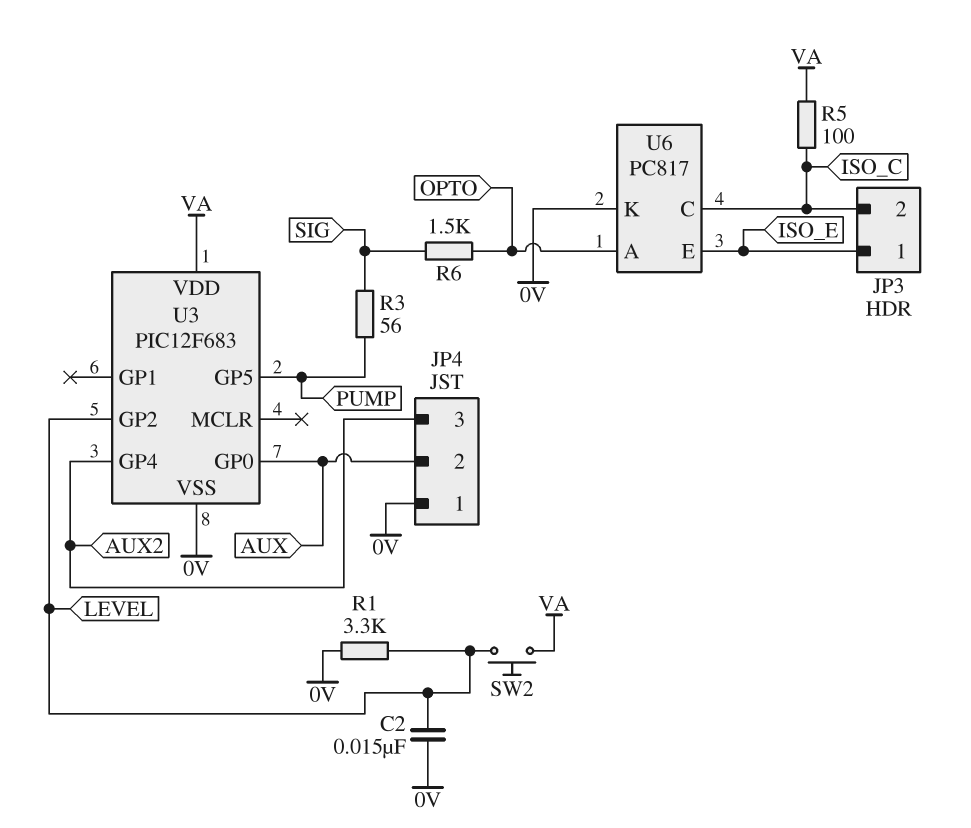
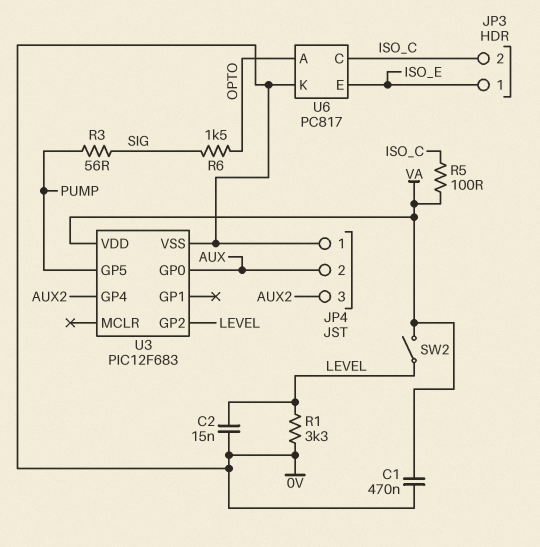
C1: none -> 470nF (0V, VA)
SW2: button (LEVEL, VA) -> switch (LEVEL, VA)

